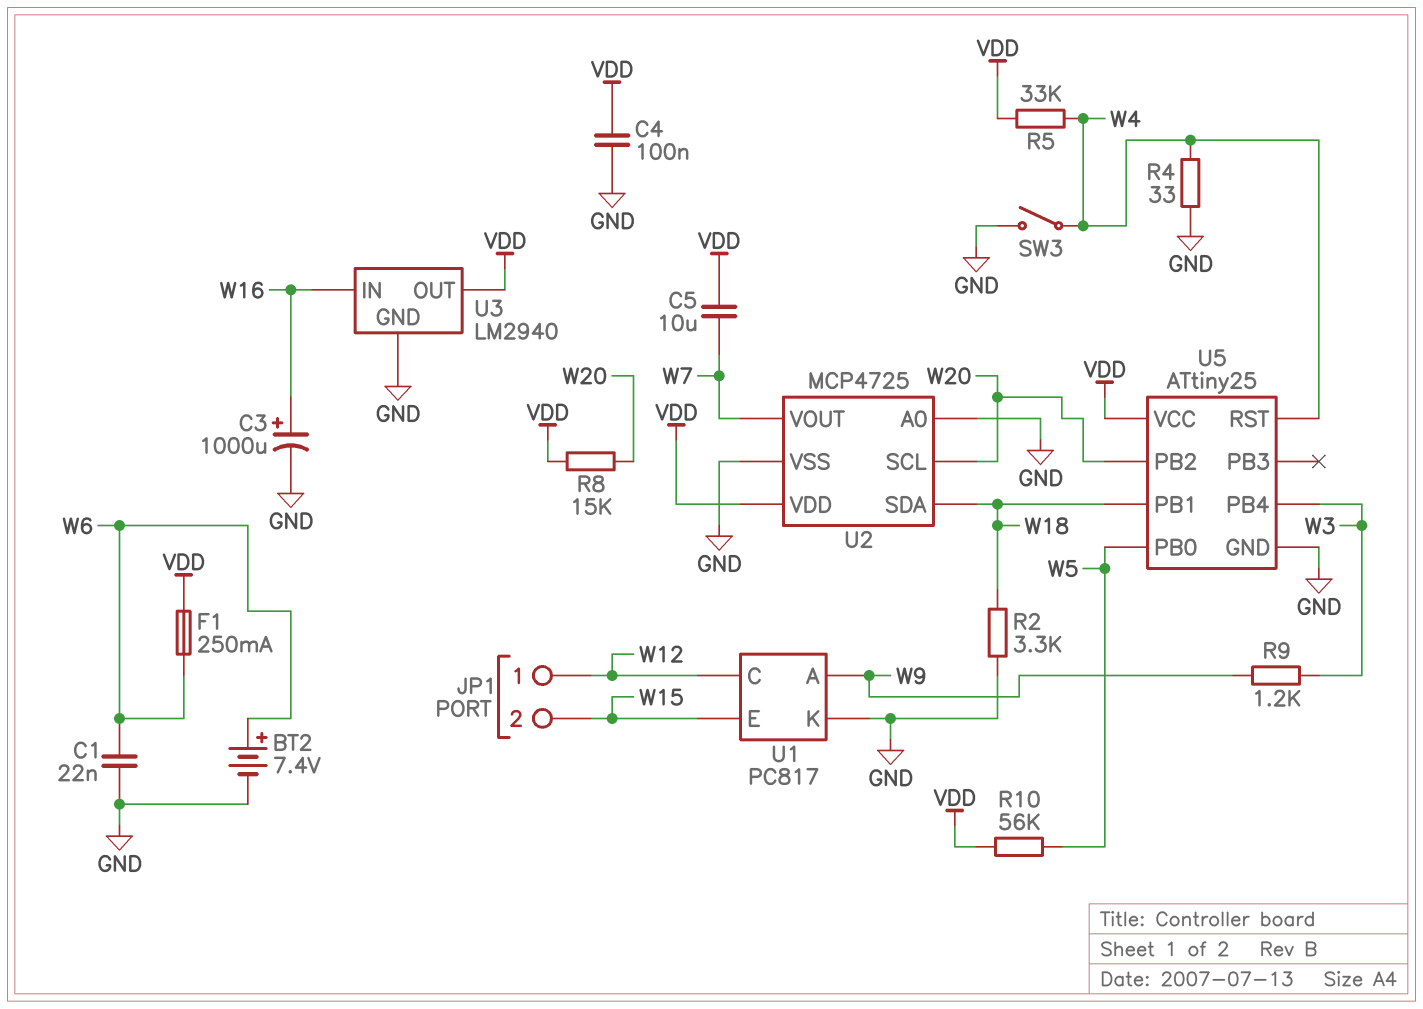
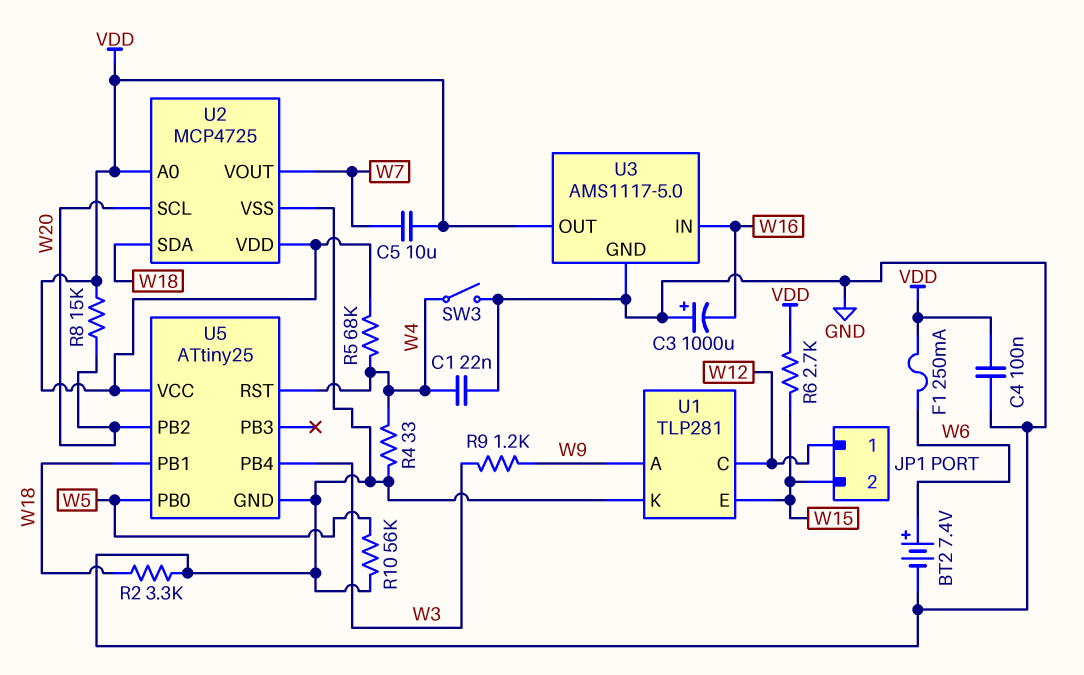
C1: 22nF (GND, W6) -> 22nF (GND, W4)
C3: 1000uF (plus W16, minus GND) -> 1000uF (plus GND, minus W16)
R5: 33k (VDD, W4) -> 68k (VDD, W4)
R6: none -> 2.7k (VDD, W15)
R10: 56k (VDD, W5) -> 56k (GND, W5)
U1: PC817 -> TLP281
U2 pin A0: GND -> VDD
U3: LM2940 -> AMS1117-5.0

